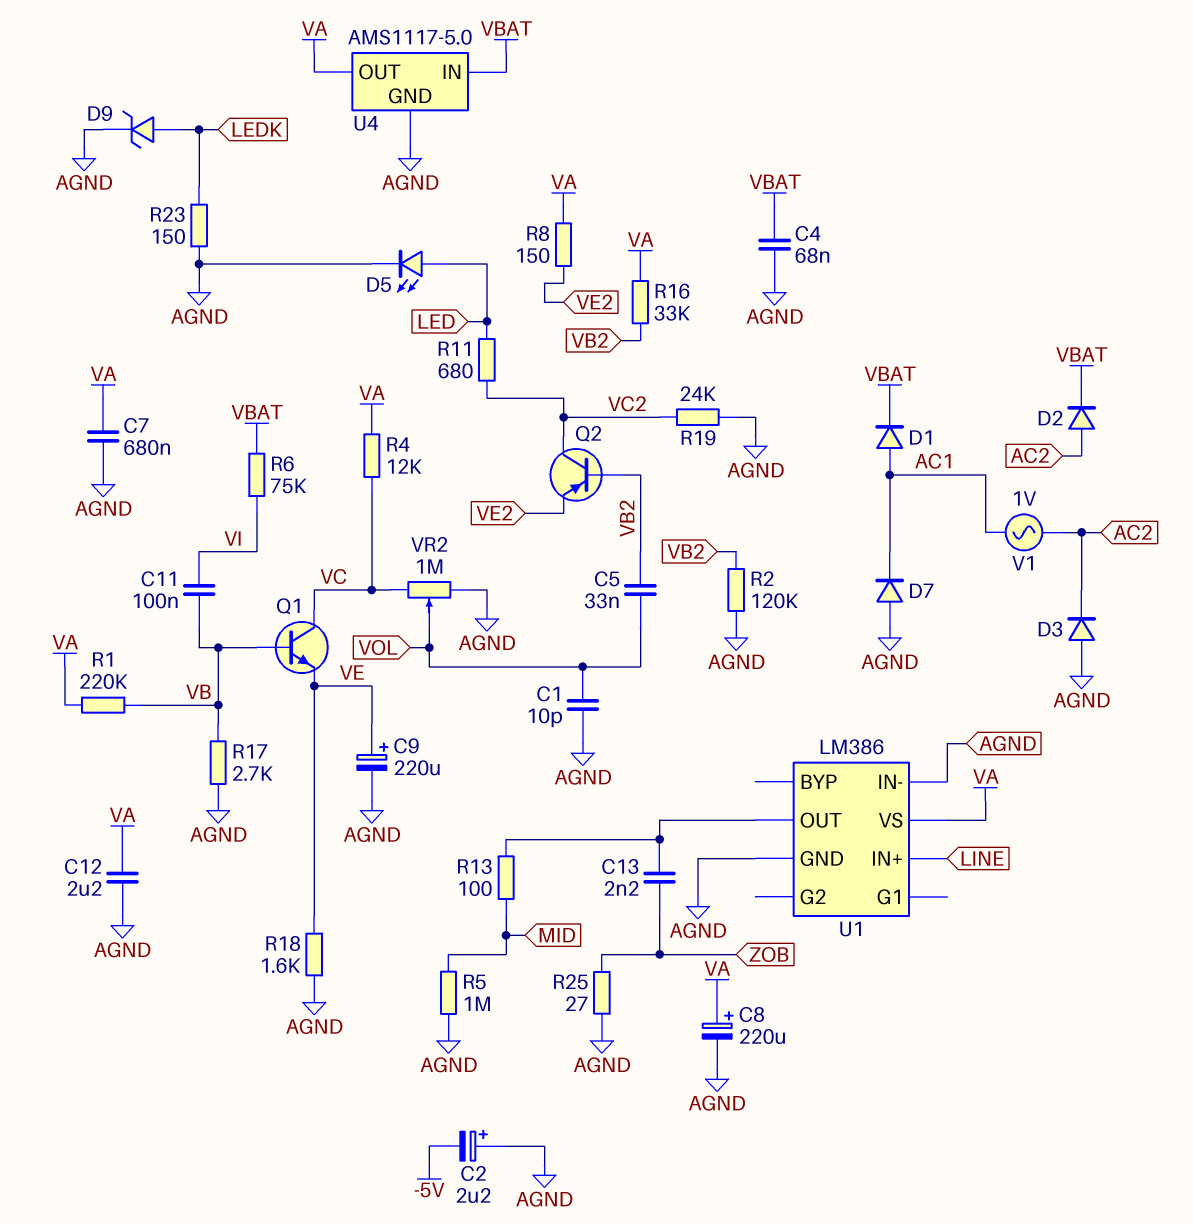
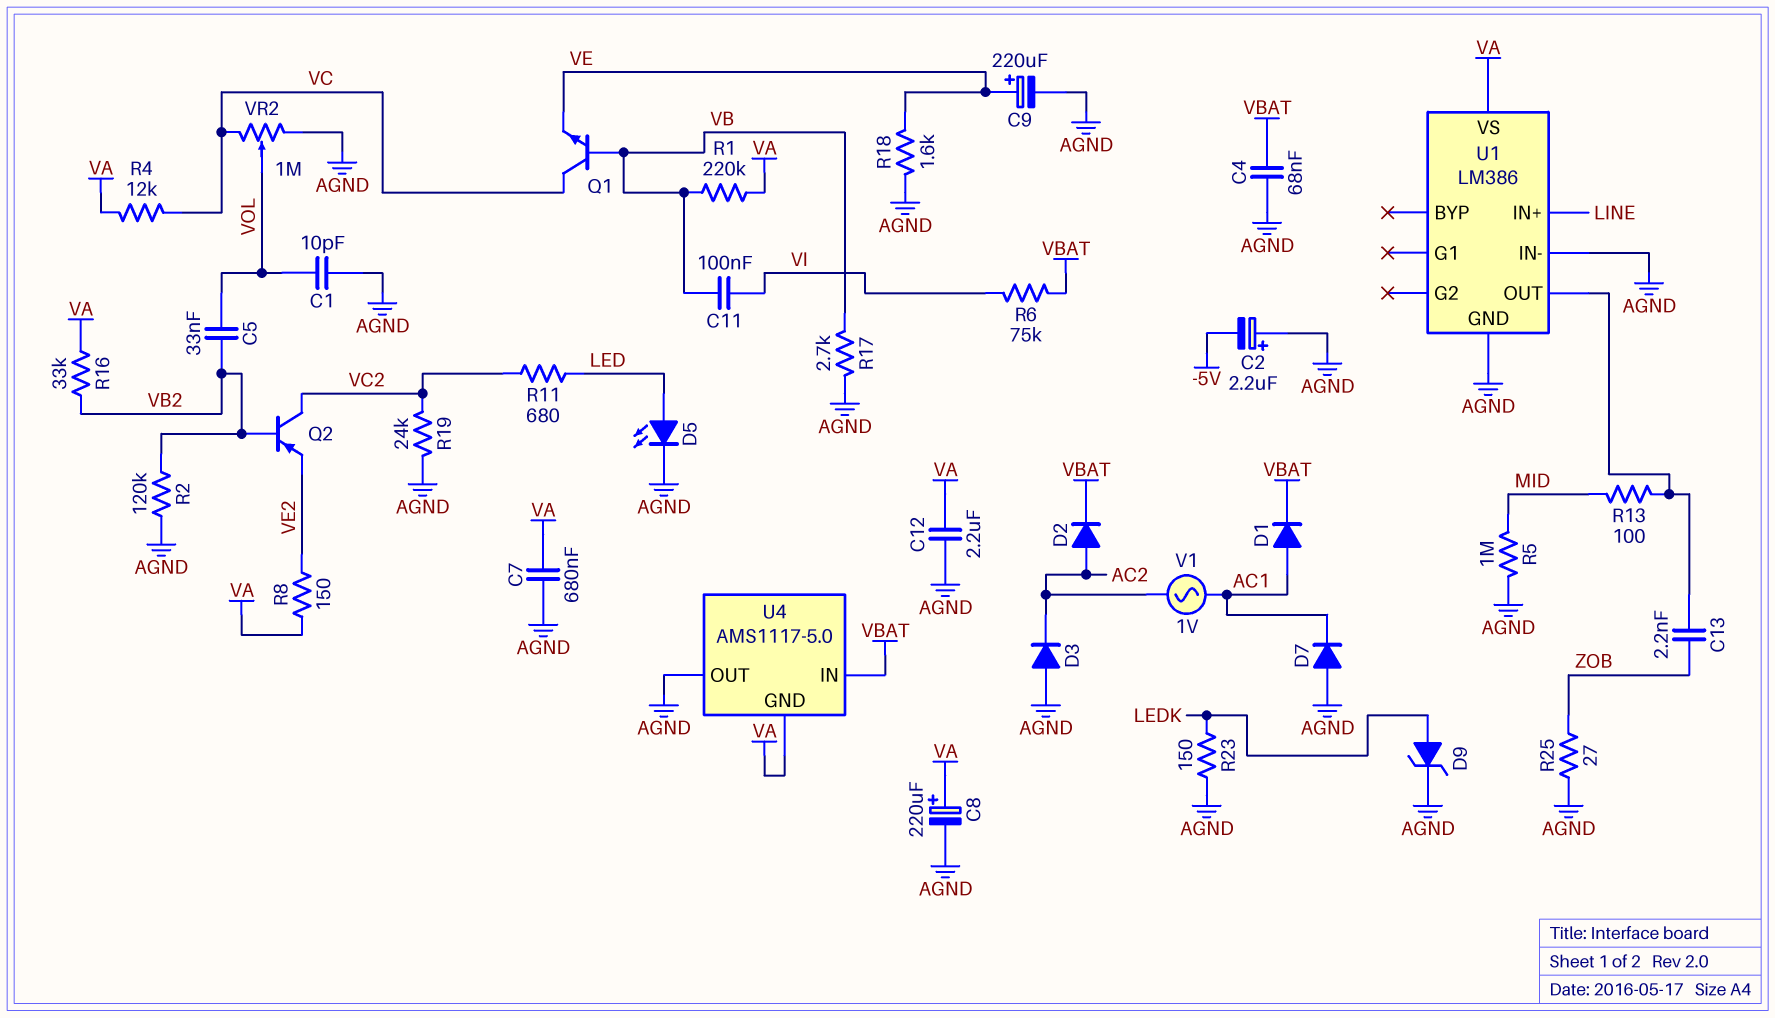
U4 pin GND: AGND -> VA
U4 pin OUT: VA -> AGND

